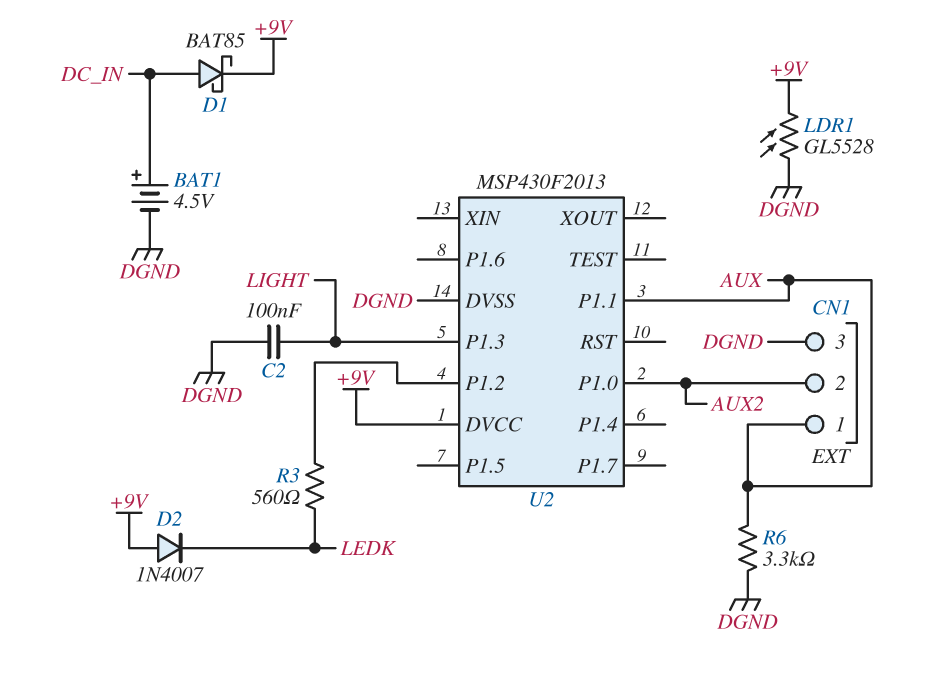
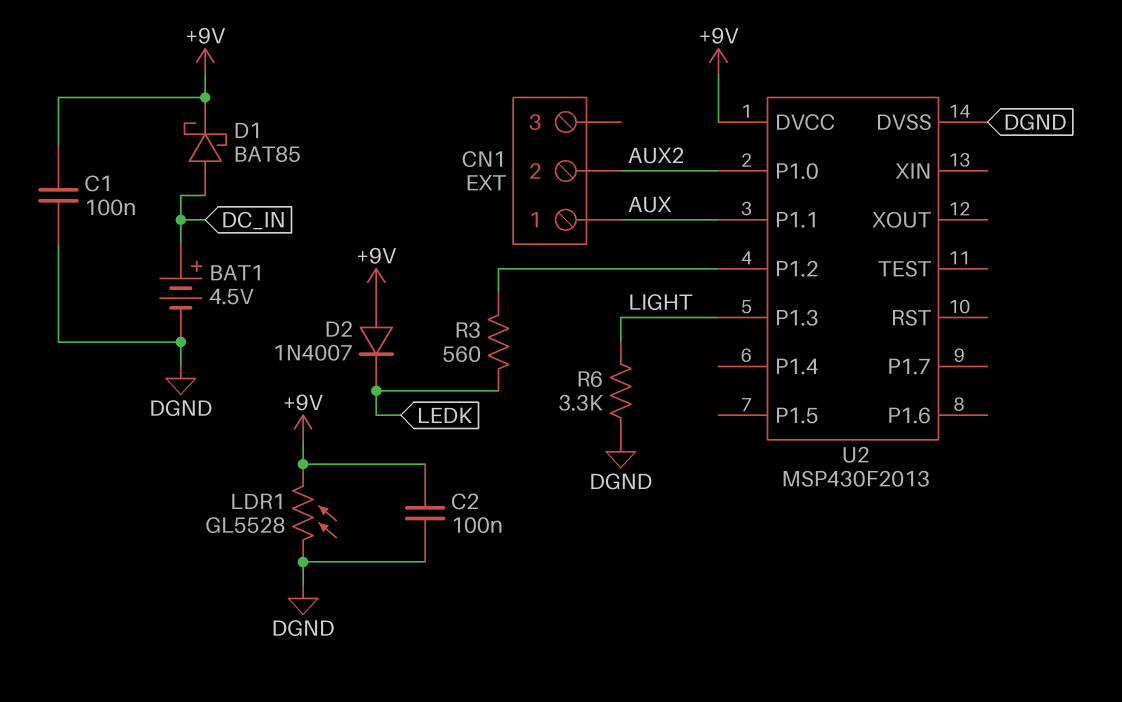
C1: none -> 100nF (+9V, DGND)
C2: 100nF (DGND, LIGHT) -> 100nF (+9V, DGND)
CN1 pin 3: DGND -> none
R6: 3.3k (AUX, DGND) -> 3.3k (DGND, LIGHT)

